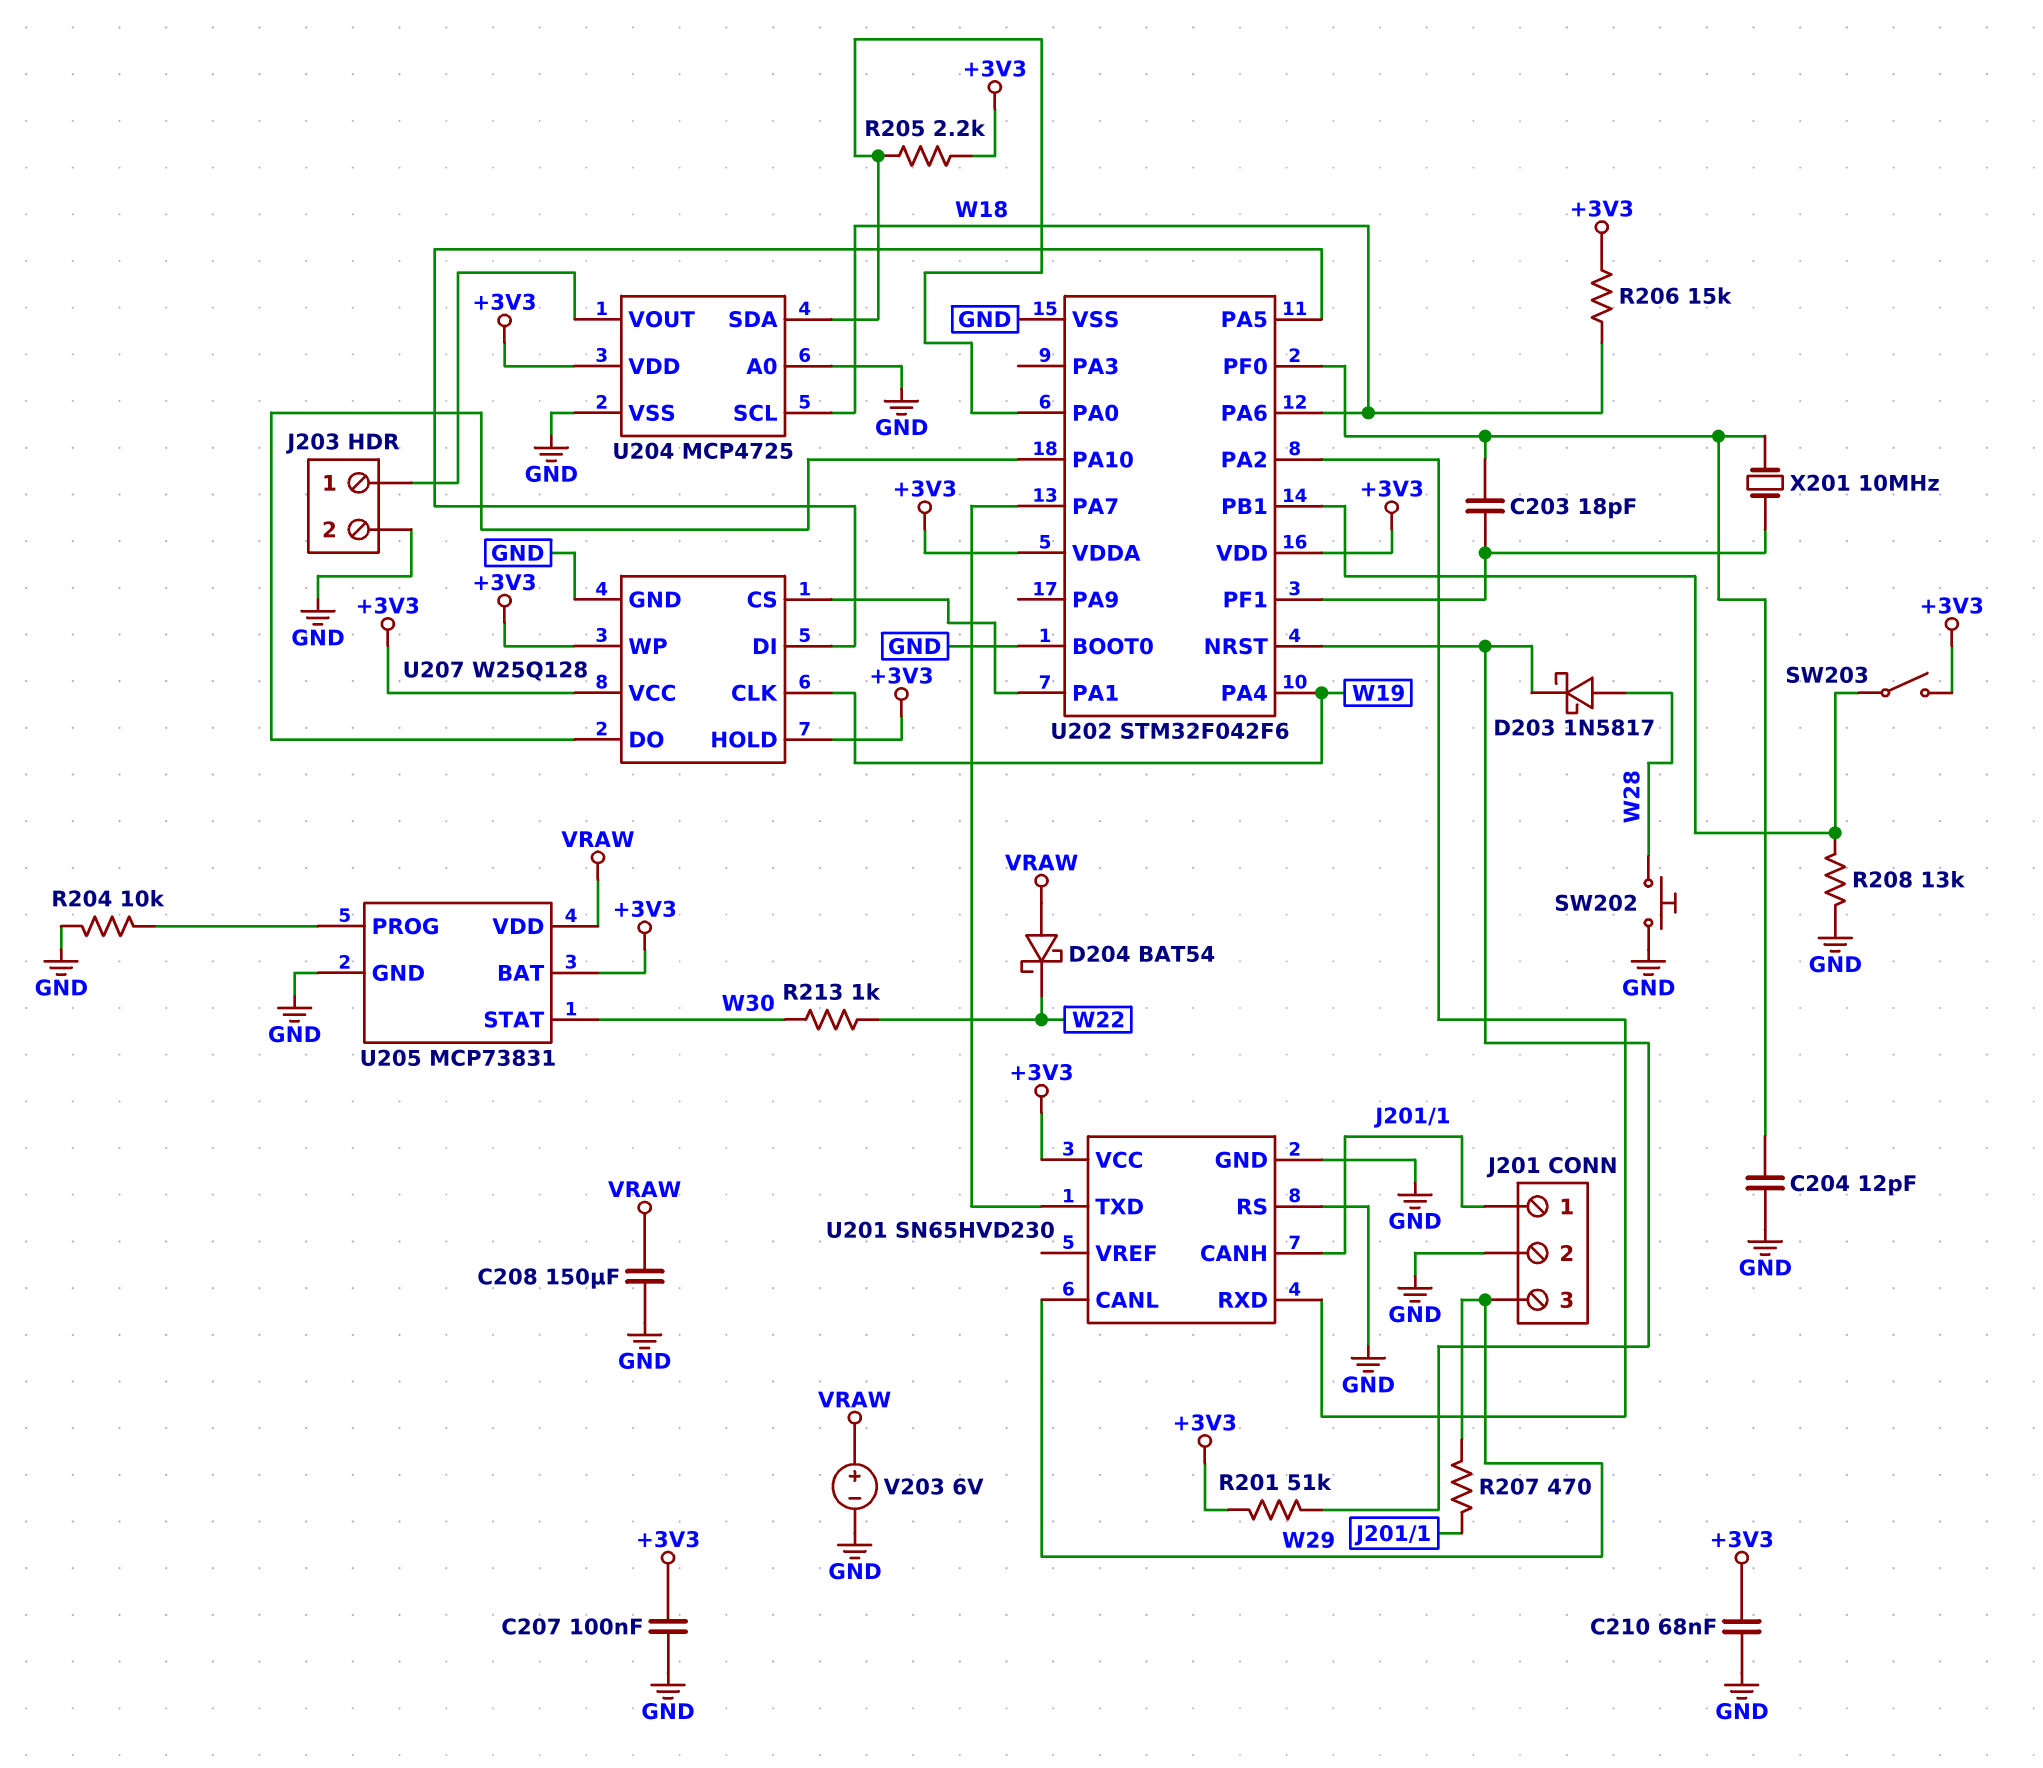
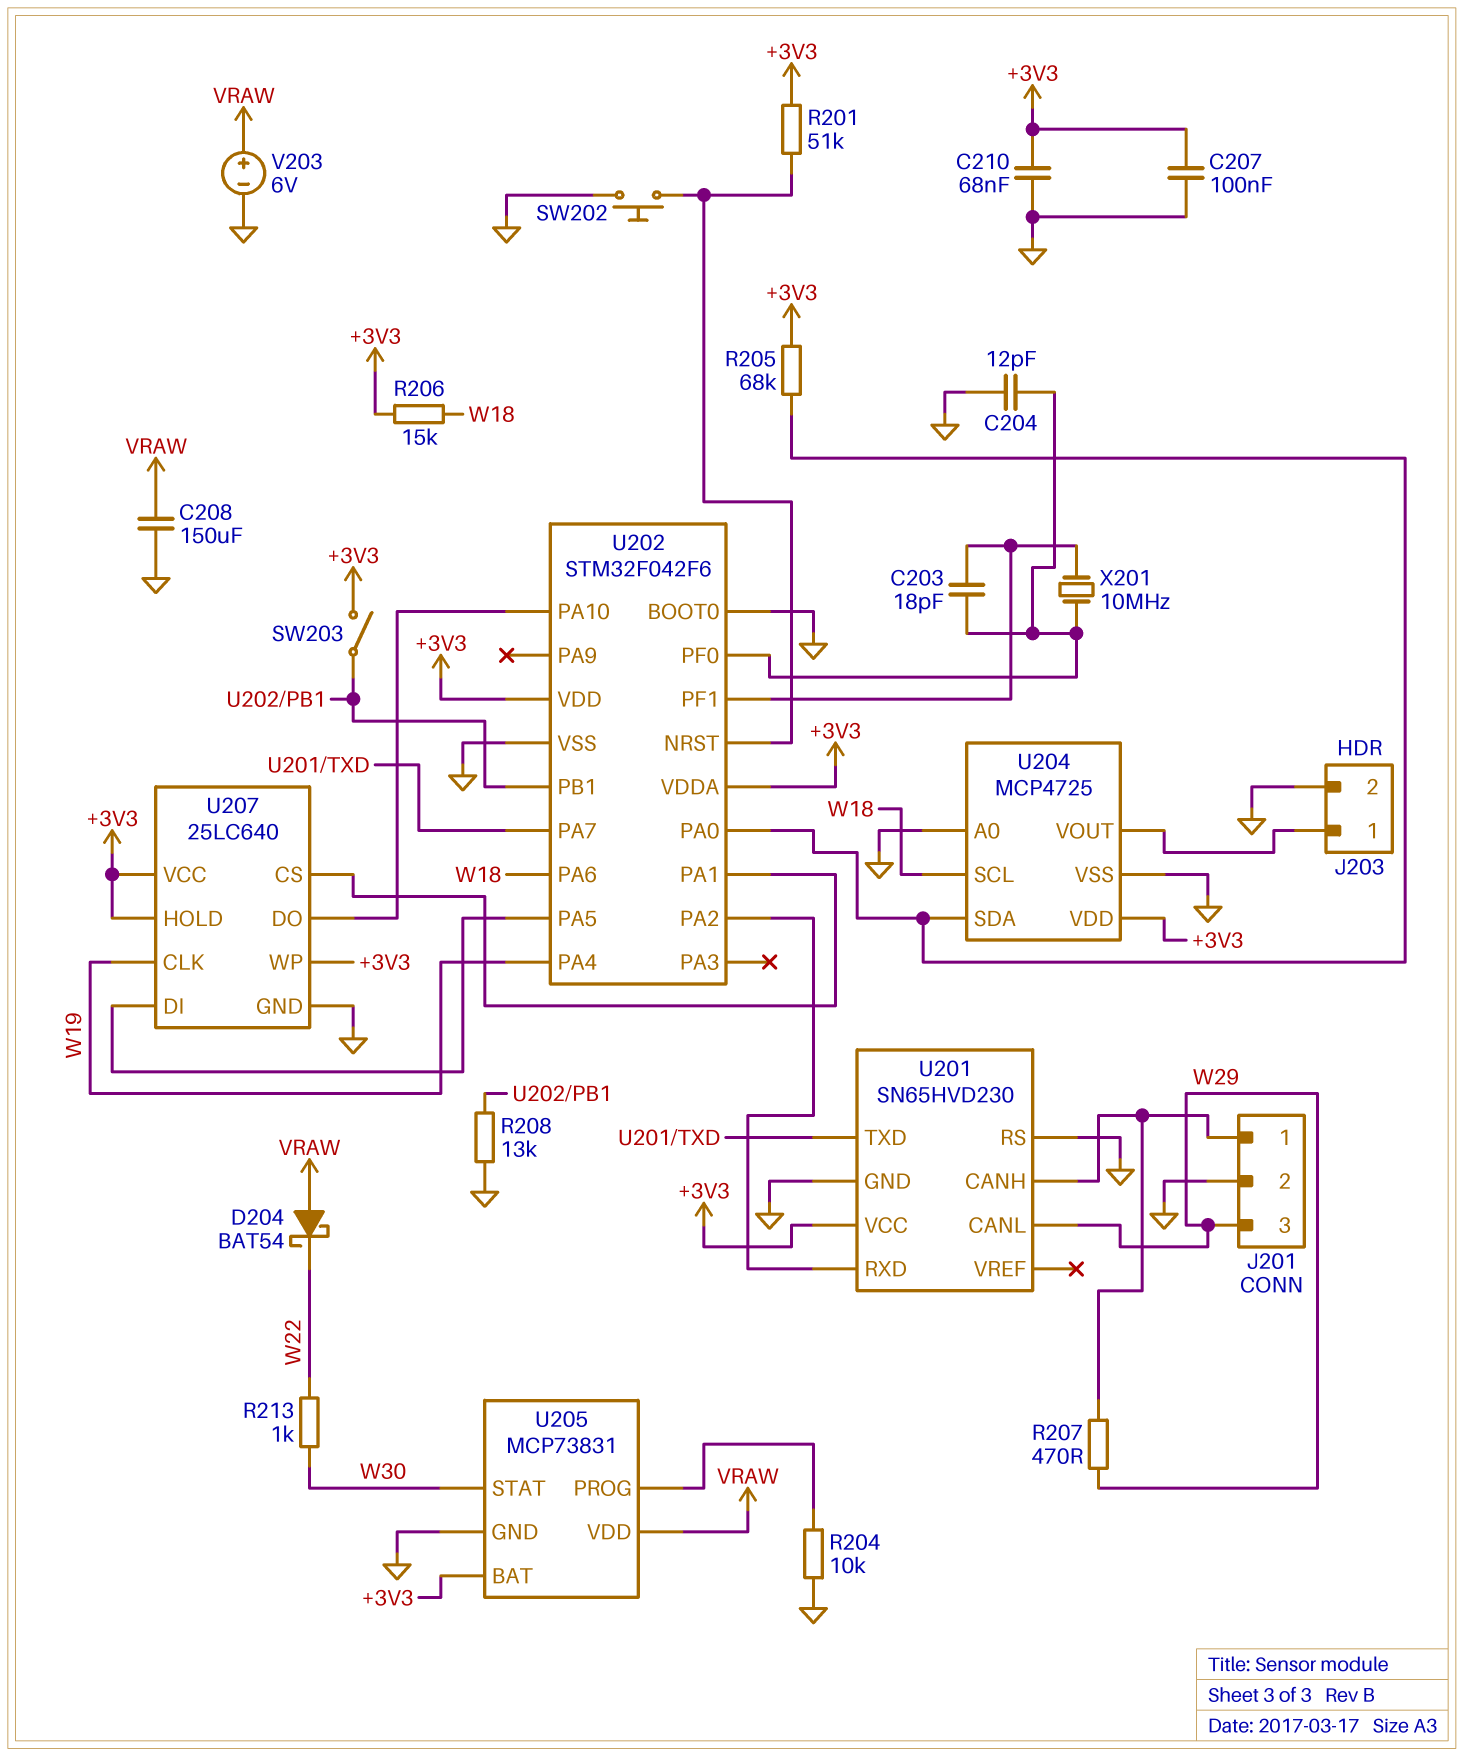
D203: schottky 1N5817 (A W28, K U202/NRST) -> none
R205: 2.2k (+3V3, U202/PA0) -> 68k (+3V3, U202/PA0)
SW202: button (GND, W28) -> button (GND, U202/NRST)
U207: W25Q128 -> 25LC640

